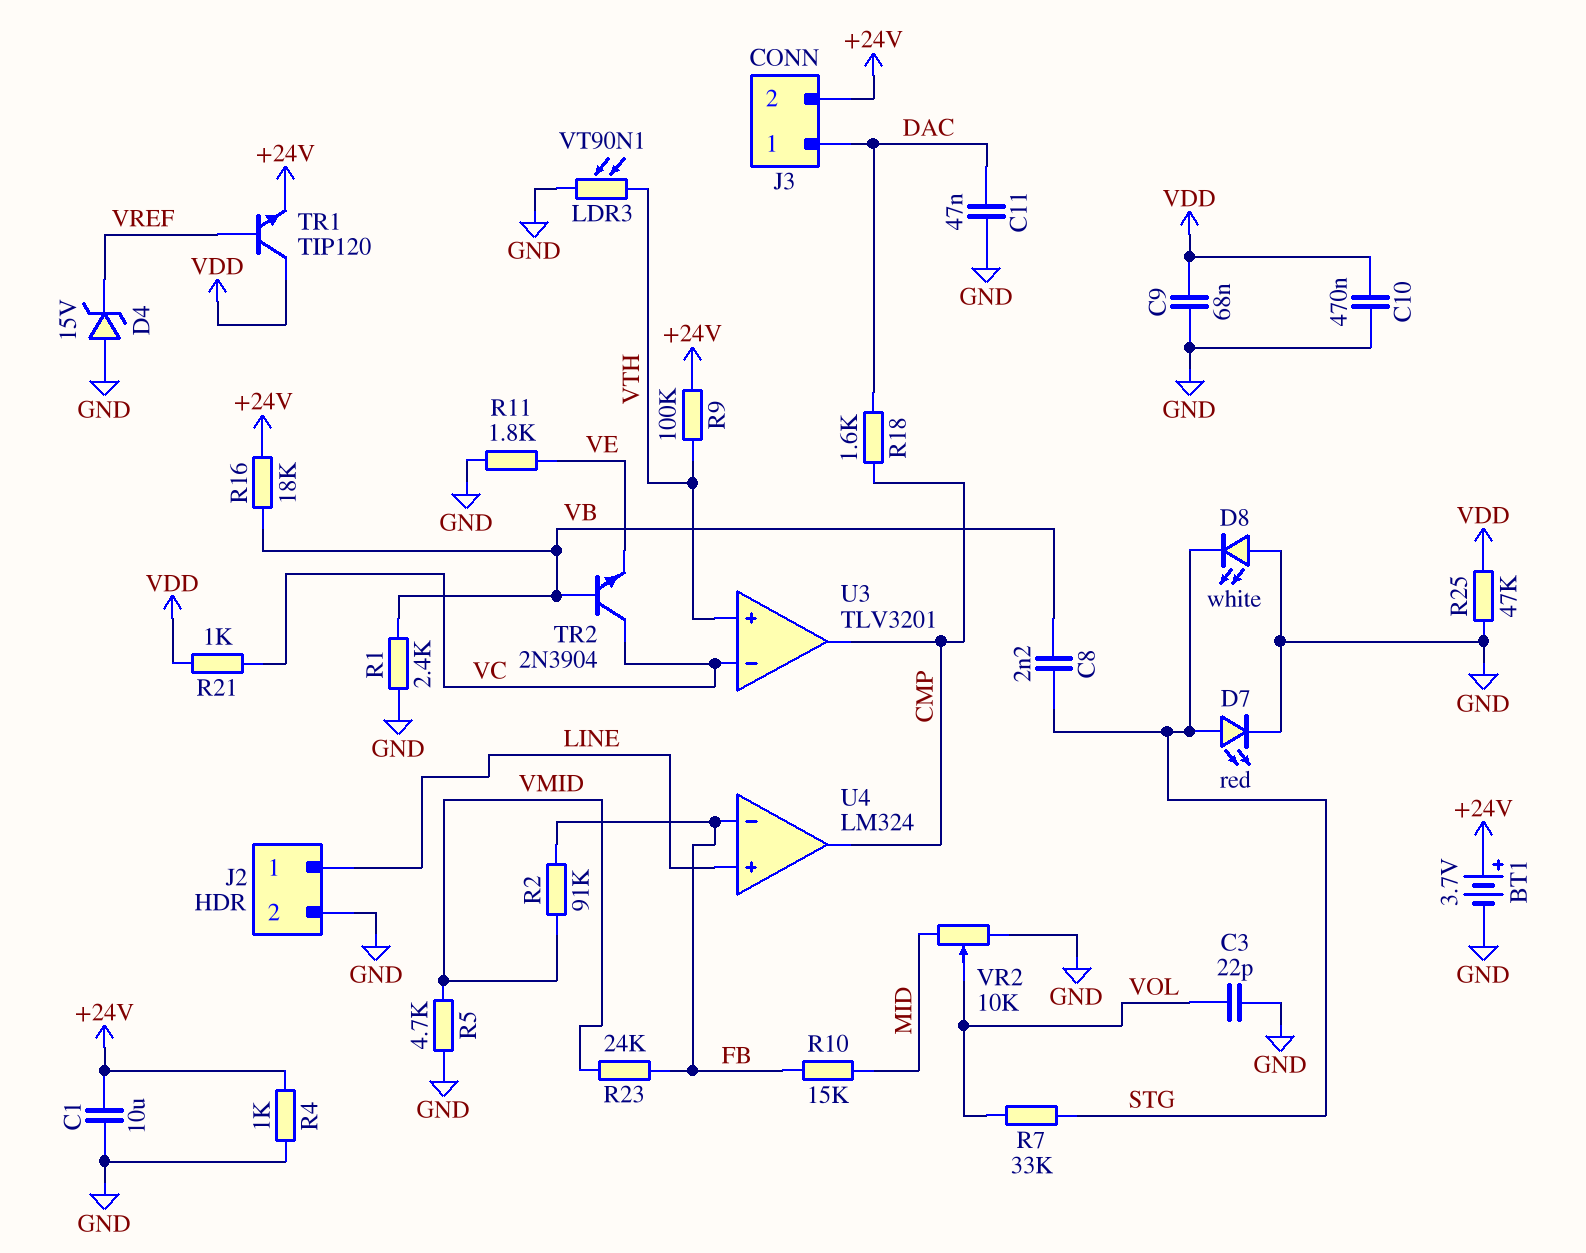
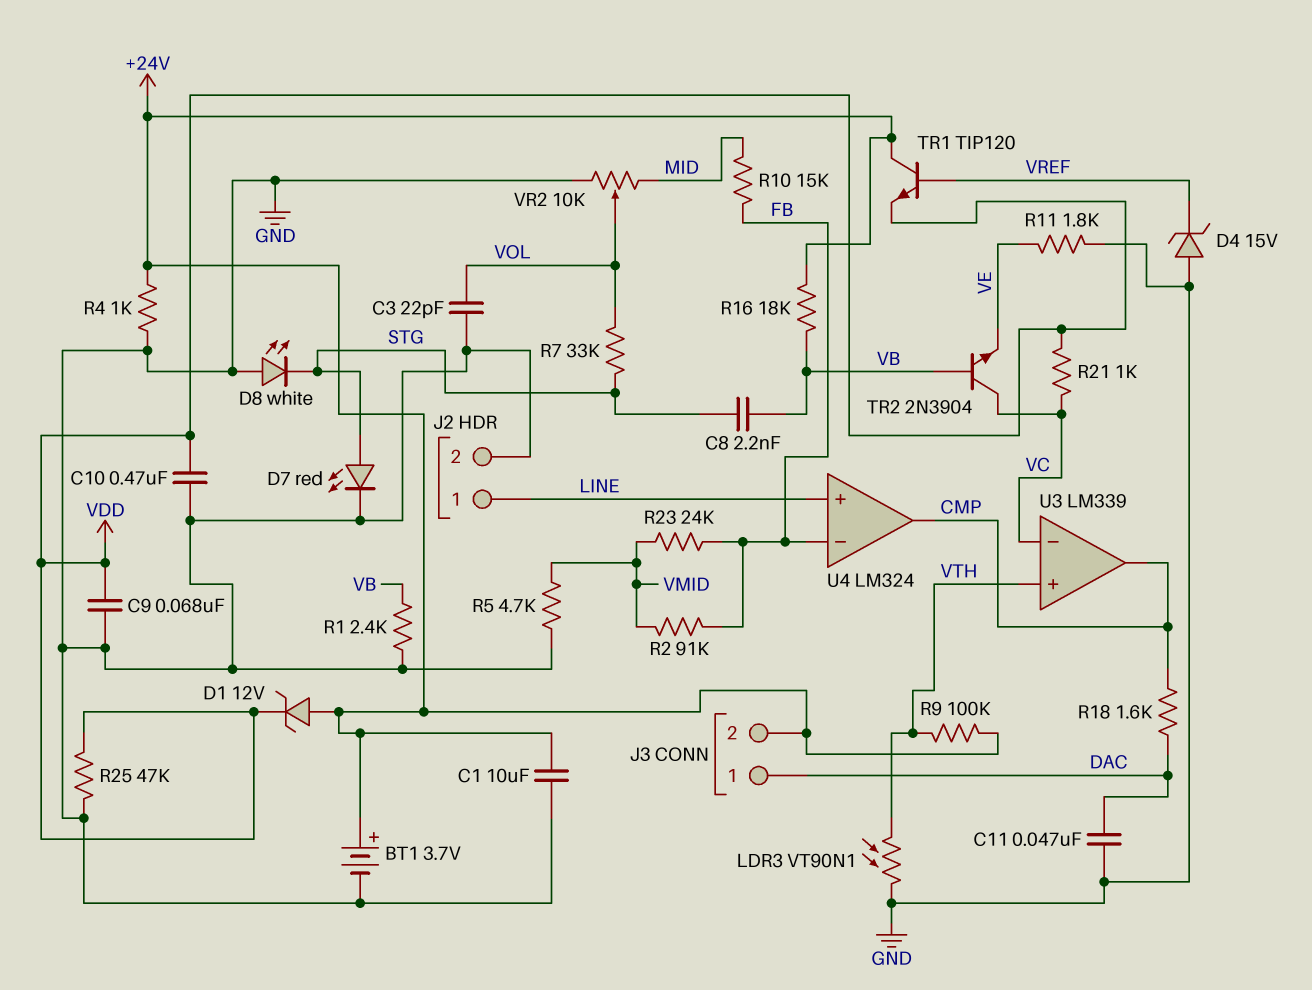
D1: none -> zener 12V (A +24V, K VDD)
TR1: NPN TIP120 (B VREF, C VDD, E +24V) -> NPN TIP120 (B VREF, C +24V, E VDD)
U3: TLV3201 -> LM339

